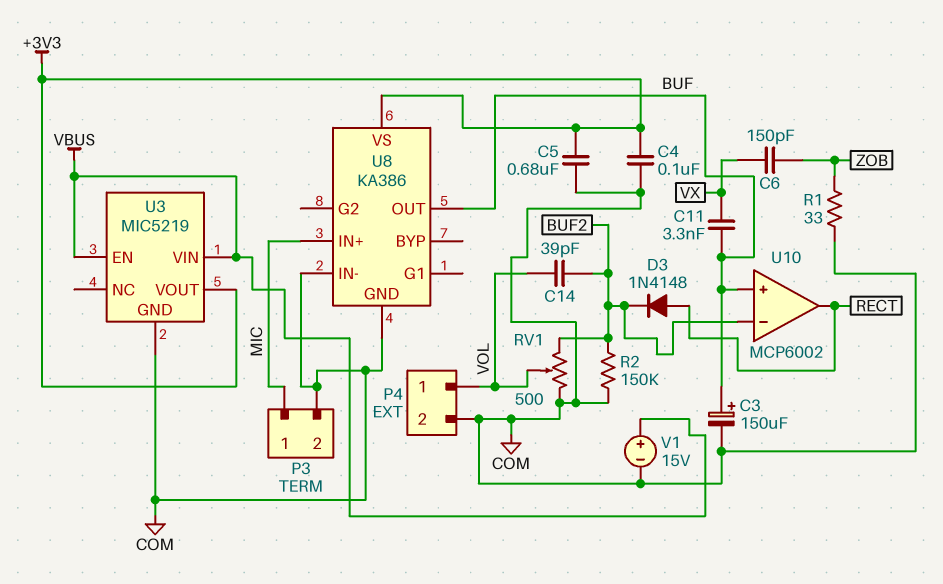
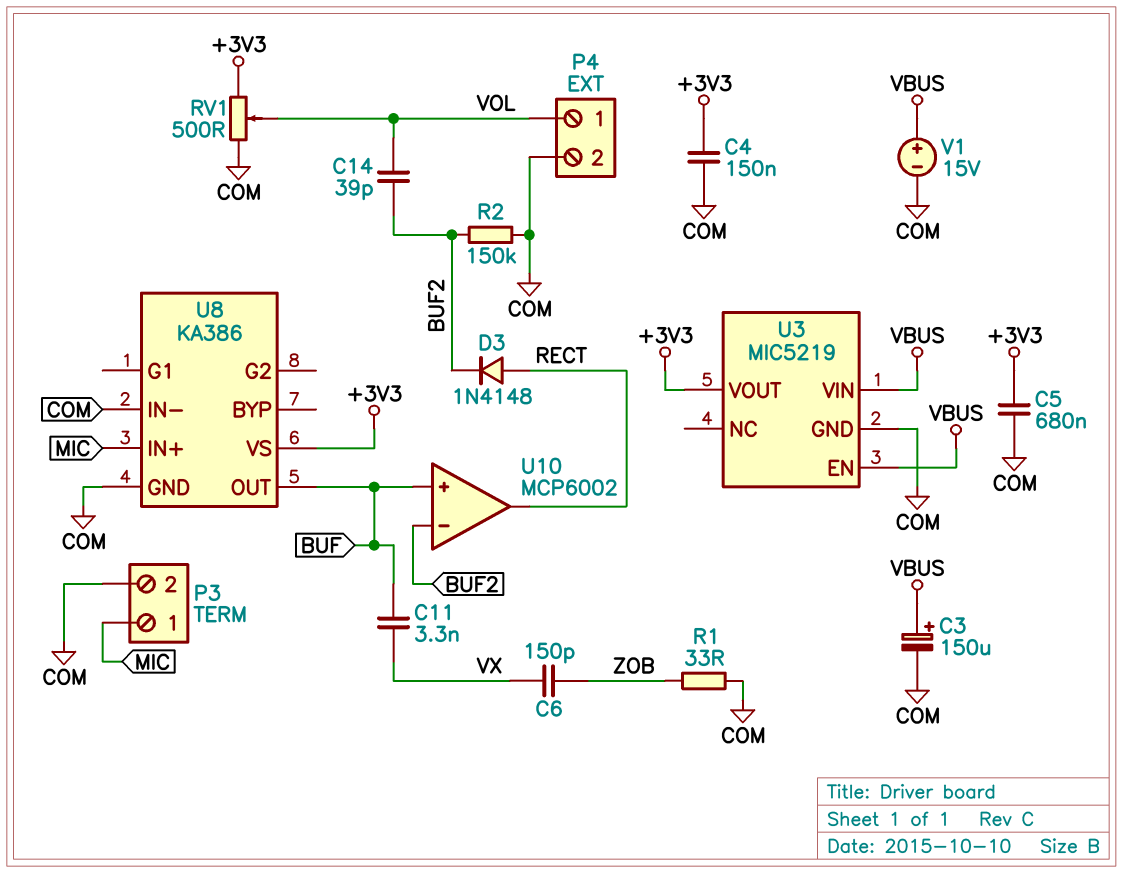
C3: 150uF (plus BUF, minus COM) -> 150uF (plus VBUS, minus COM)
C4: 100nF (+3V3, COM) -> 150nF (+3V3, COM)
RV1: 500 (BUF2, COM, wiper VOL) -> 500 (+3V3, COM, wiper VOL)

